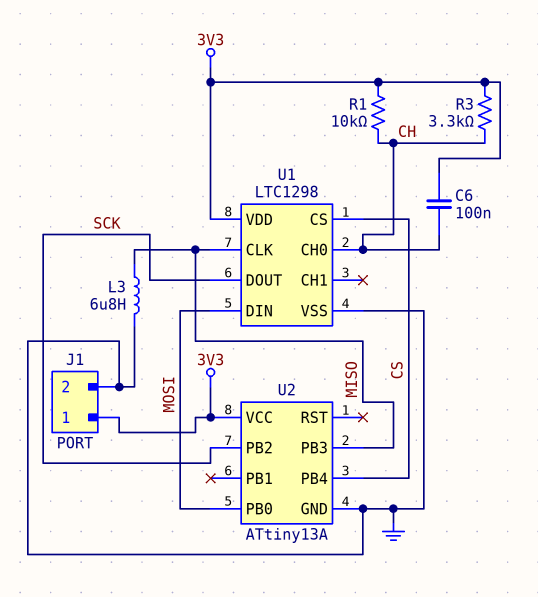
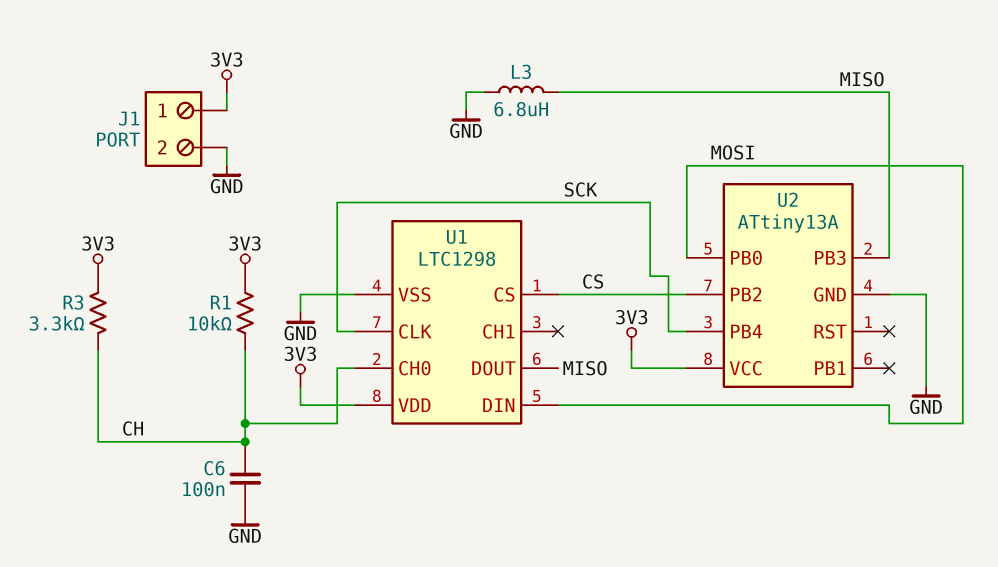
C6: 100nF (3V3, CH) -> 100nF (CH, GND)
U1 pin CLK: MISO -> SCK
U1 pin DOUT: SCK -> MISO
U2 pin PB2: SCK -> CS
U2 pin PB4: CS -> SCK

